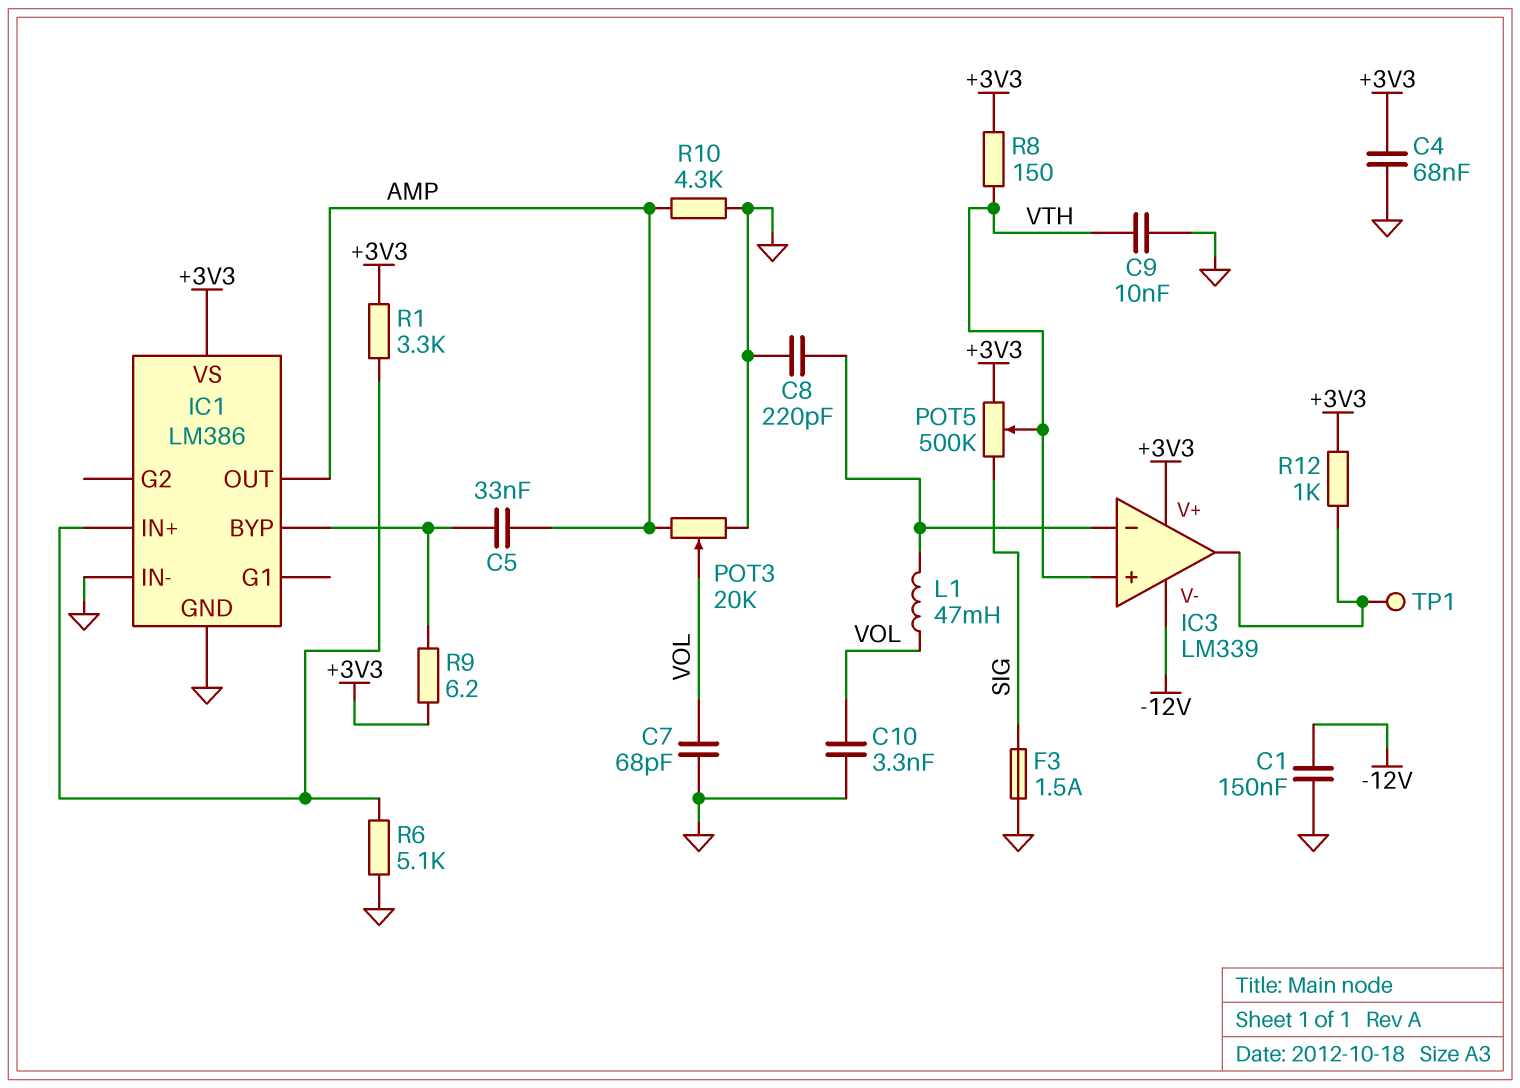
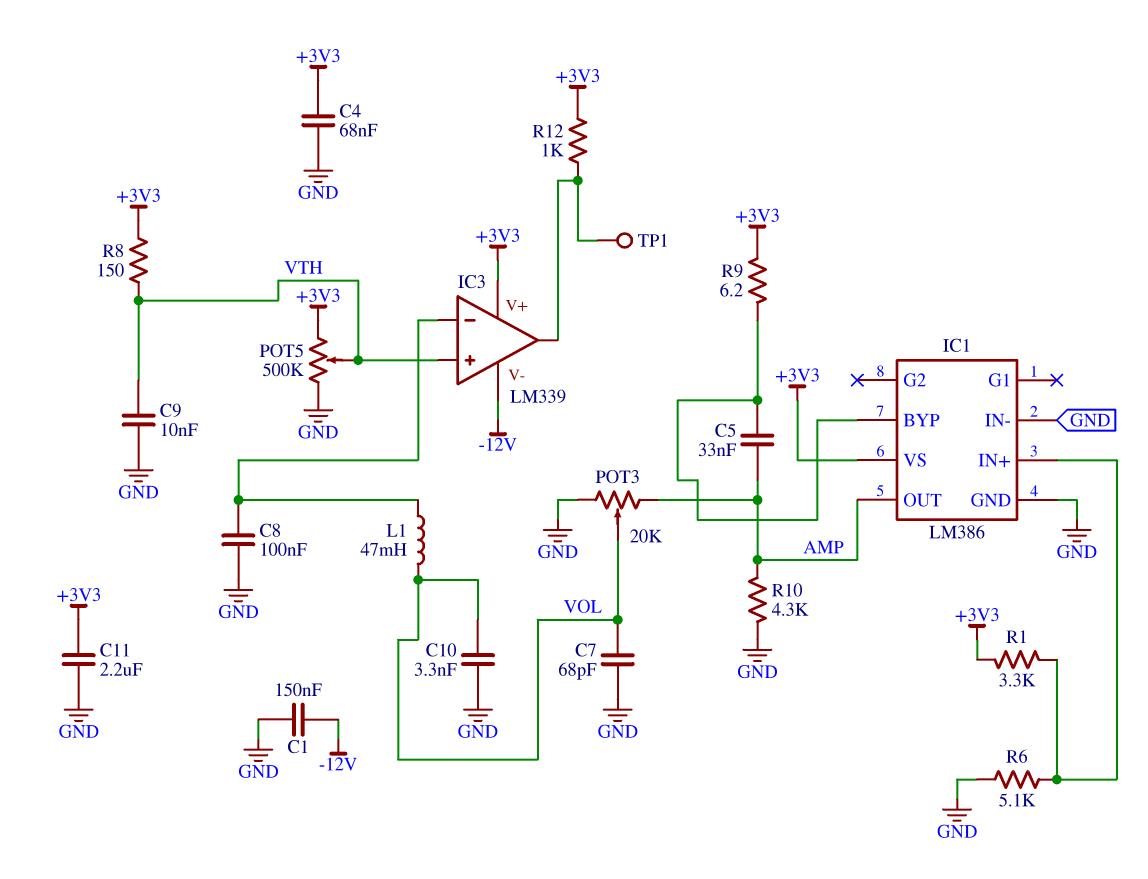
C8: 220pF (GND, IC3/in-) -> 100nF (GND, IC3/in-)
C11: none -> 2.2uF (+3V3, GND)
F3: 1.5A (GND, SIG) -> none
POT5: 500k (+3V3, SIG, wiper VTH) -> 500k (+3V3, GND, wiper VTH)

